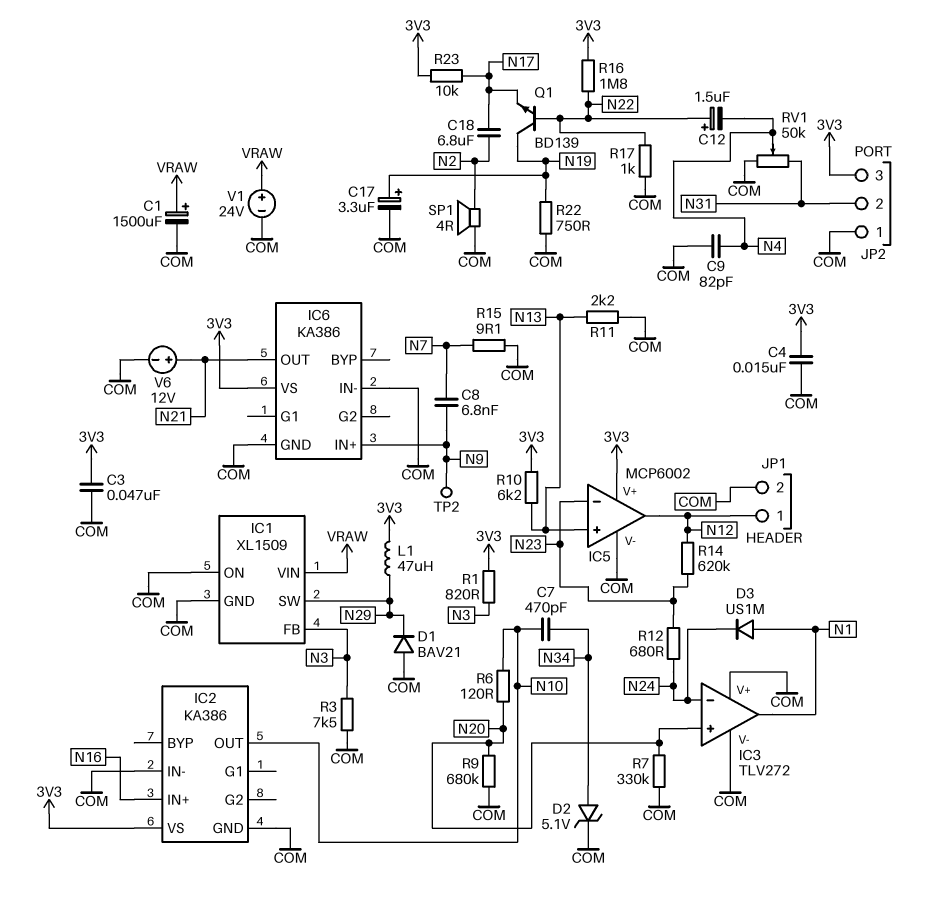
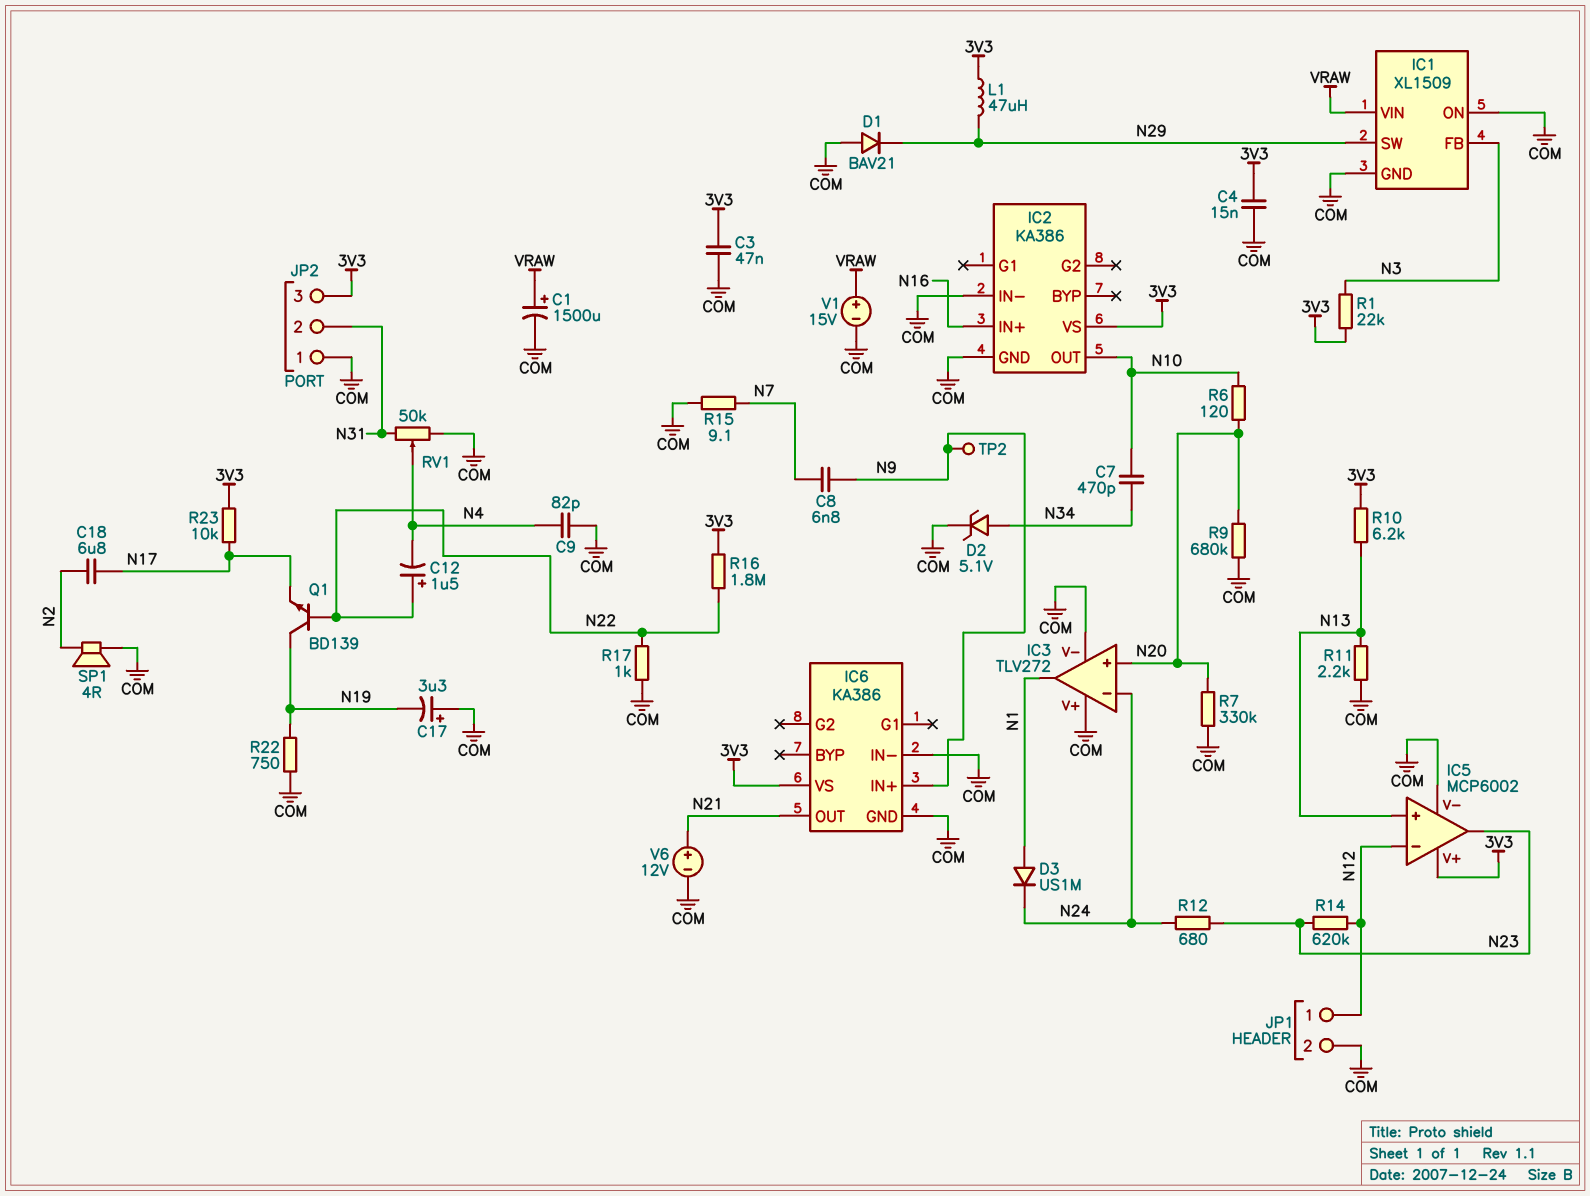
C17: 3.3uF (plus N19, minus COM) -> 3.3uF (plus COM, minus N19)
IC5 pin in-: N23 -> N12
IC5 pin out: N12 -> N23
R1: 820 (3V3, N3) -> 22k (3V3, N3)
R3: 7.5k (COM, N3) -> none
V1: 24V (plus VRAW, minus COM) -> 15V (plus VRAW, minus COM)

